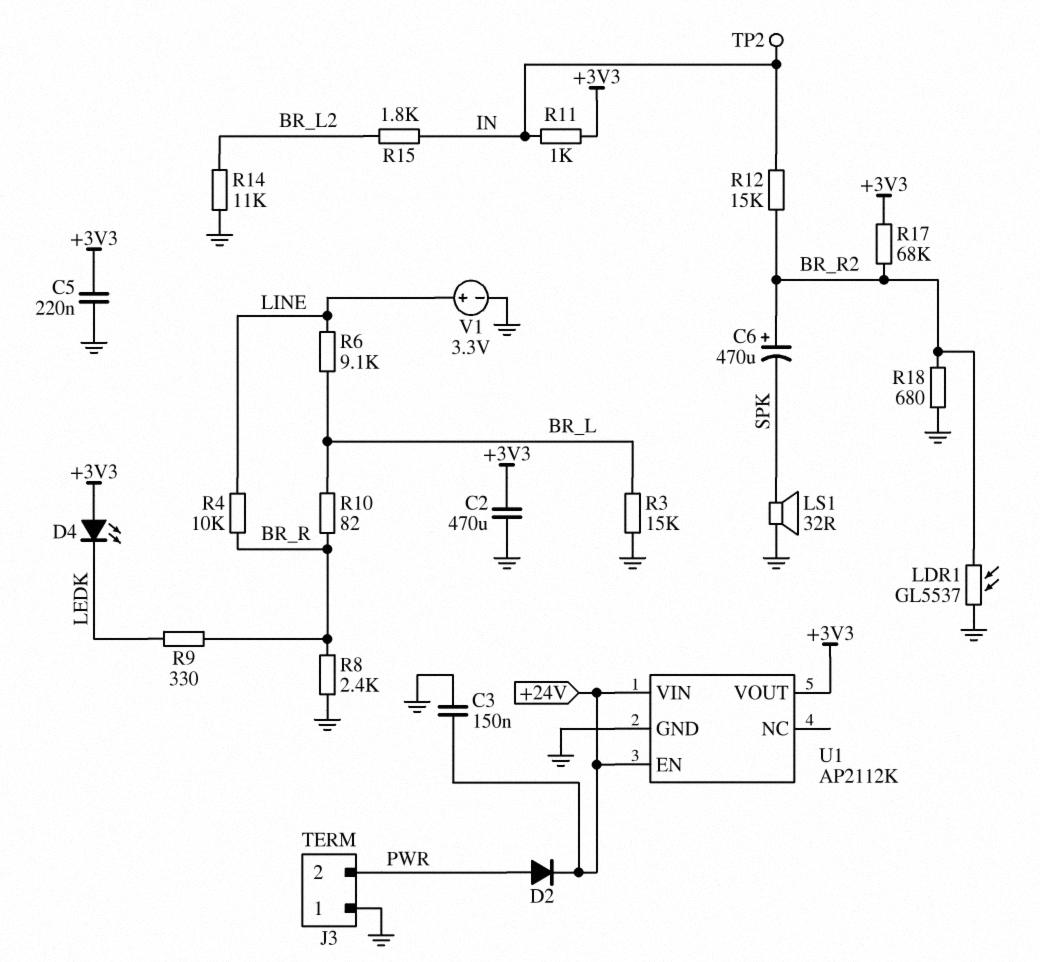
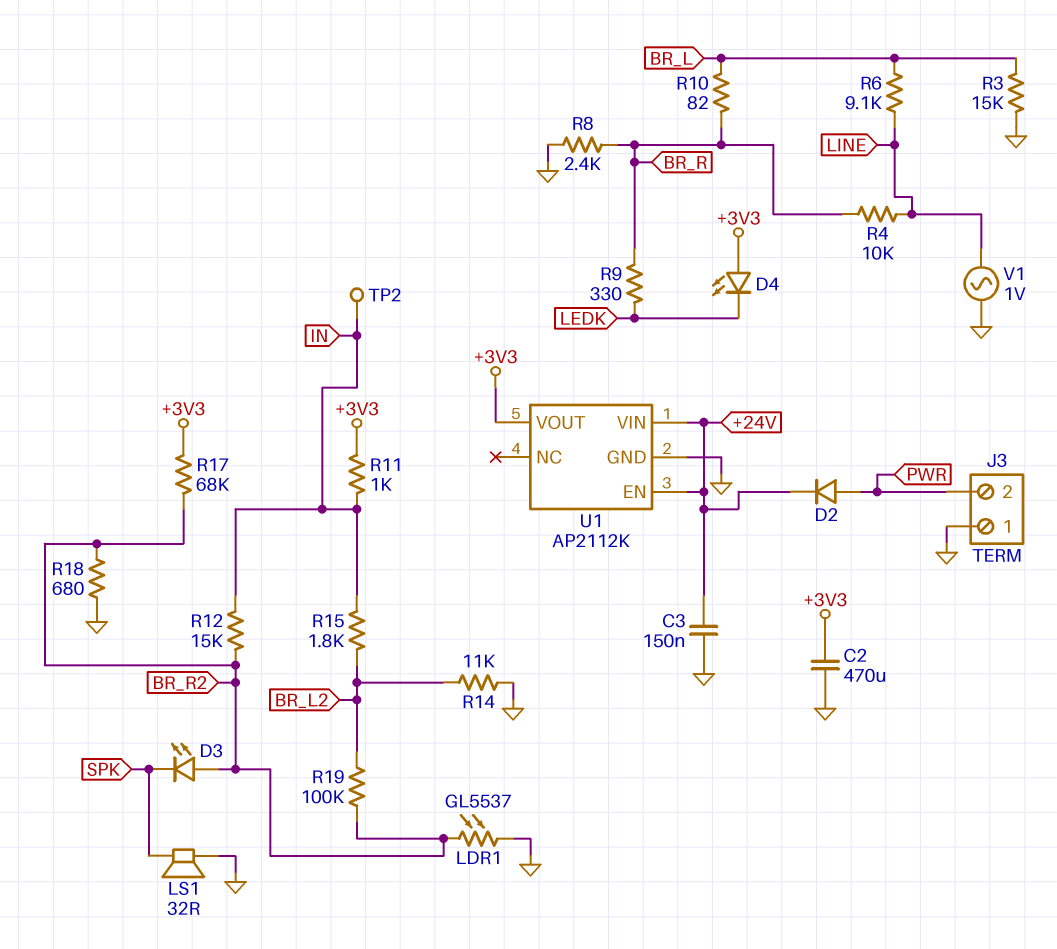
C5: 220nF (+3V3, GND) -> none
C6: 470uF (plus BR_R2, minus SPK) -> none
D3: none -> LED (A BR_R2, K SPK)
R19: none -> 100k (BR_L2, BR_R2)
V1: 3.3V (plus LINE, minus GND) -> AC 1V (GND, LINE)

